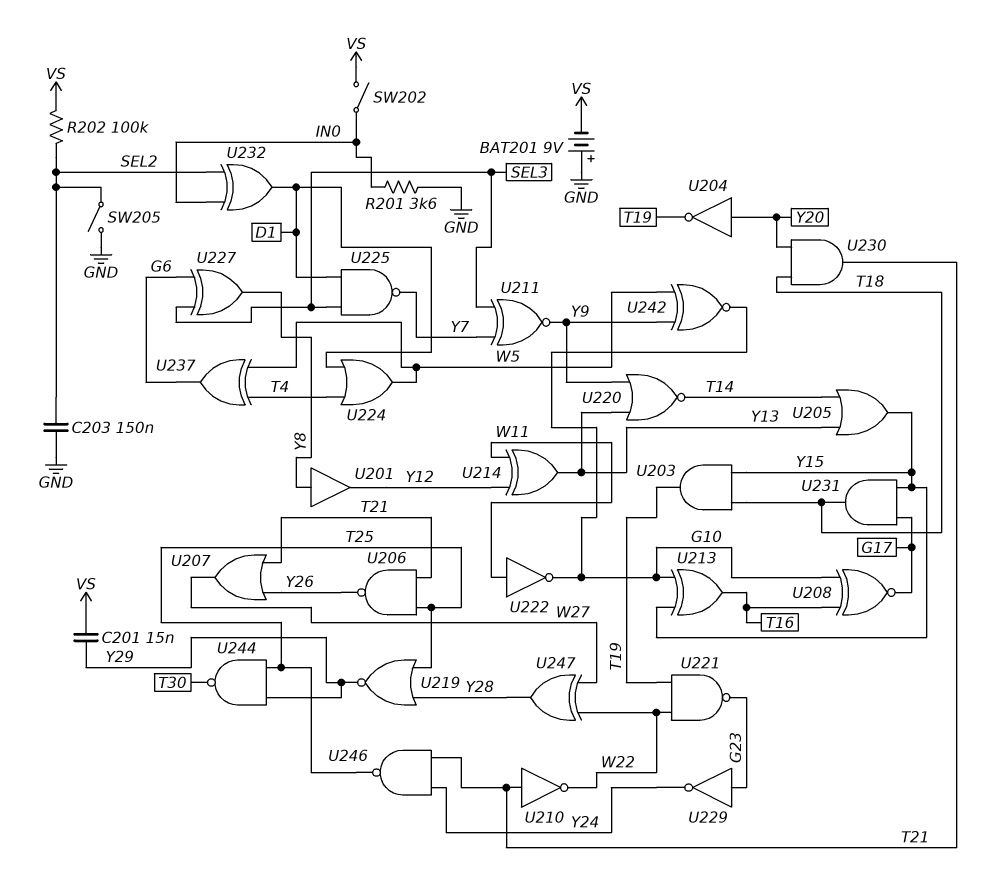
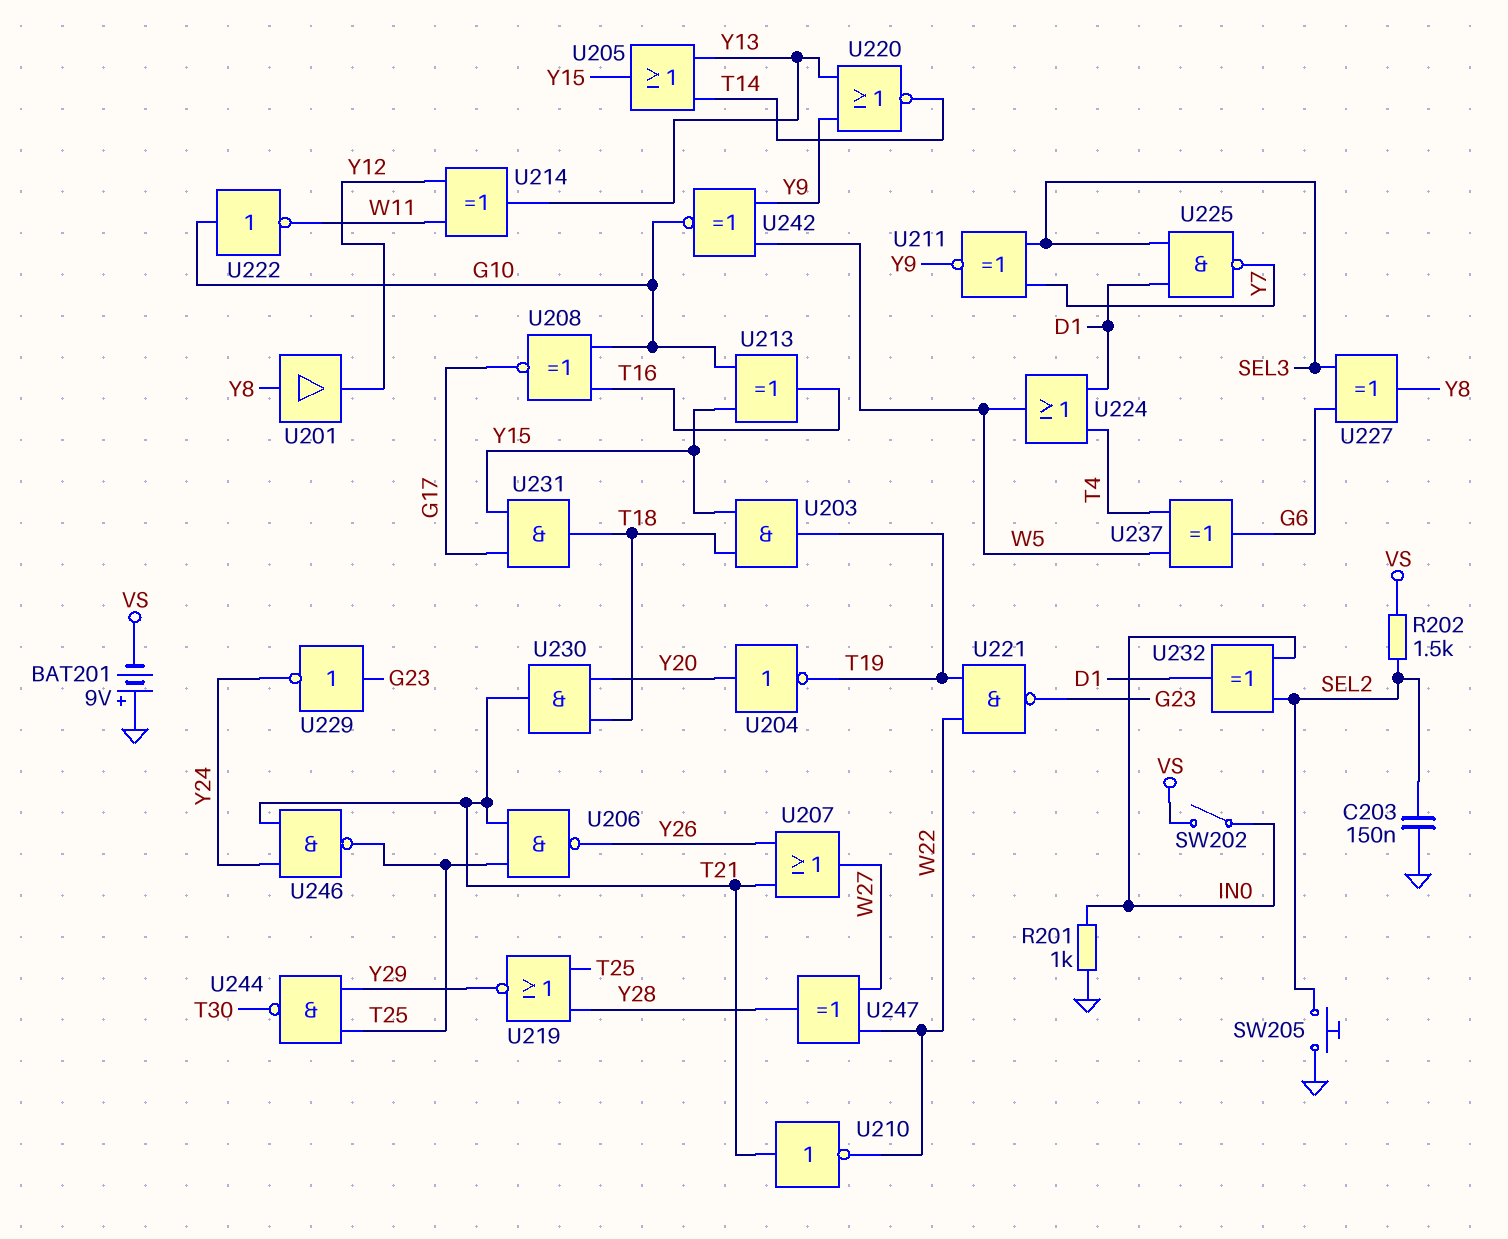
C201: 15nF (VS, Y29) -> none
R201: 3.6k (GND, IN0) -> 1k (GND, IN0)
R202: 100k (SEL2, VS) -> 1.5k (SEL2, VS)
SW205: switch (GND, SEL2) -> button (GND, SEL2)
U222: NOT (in W11, out G10) -> NOT (in G10, out W11)

